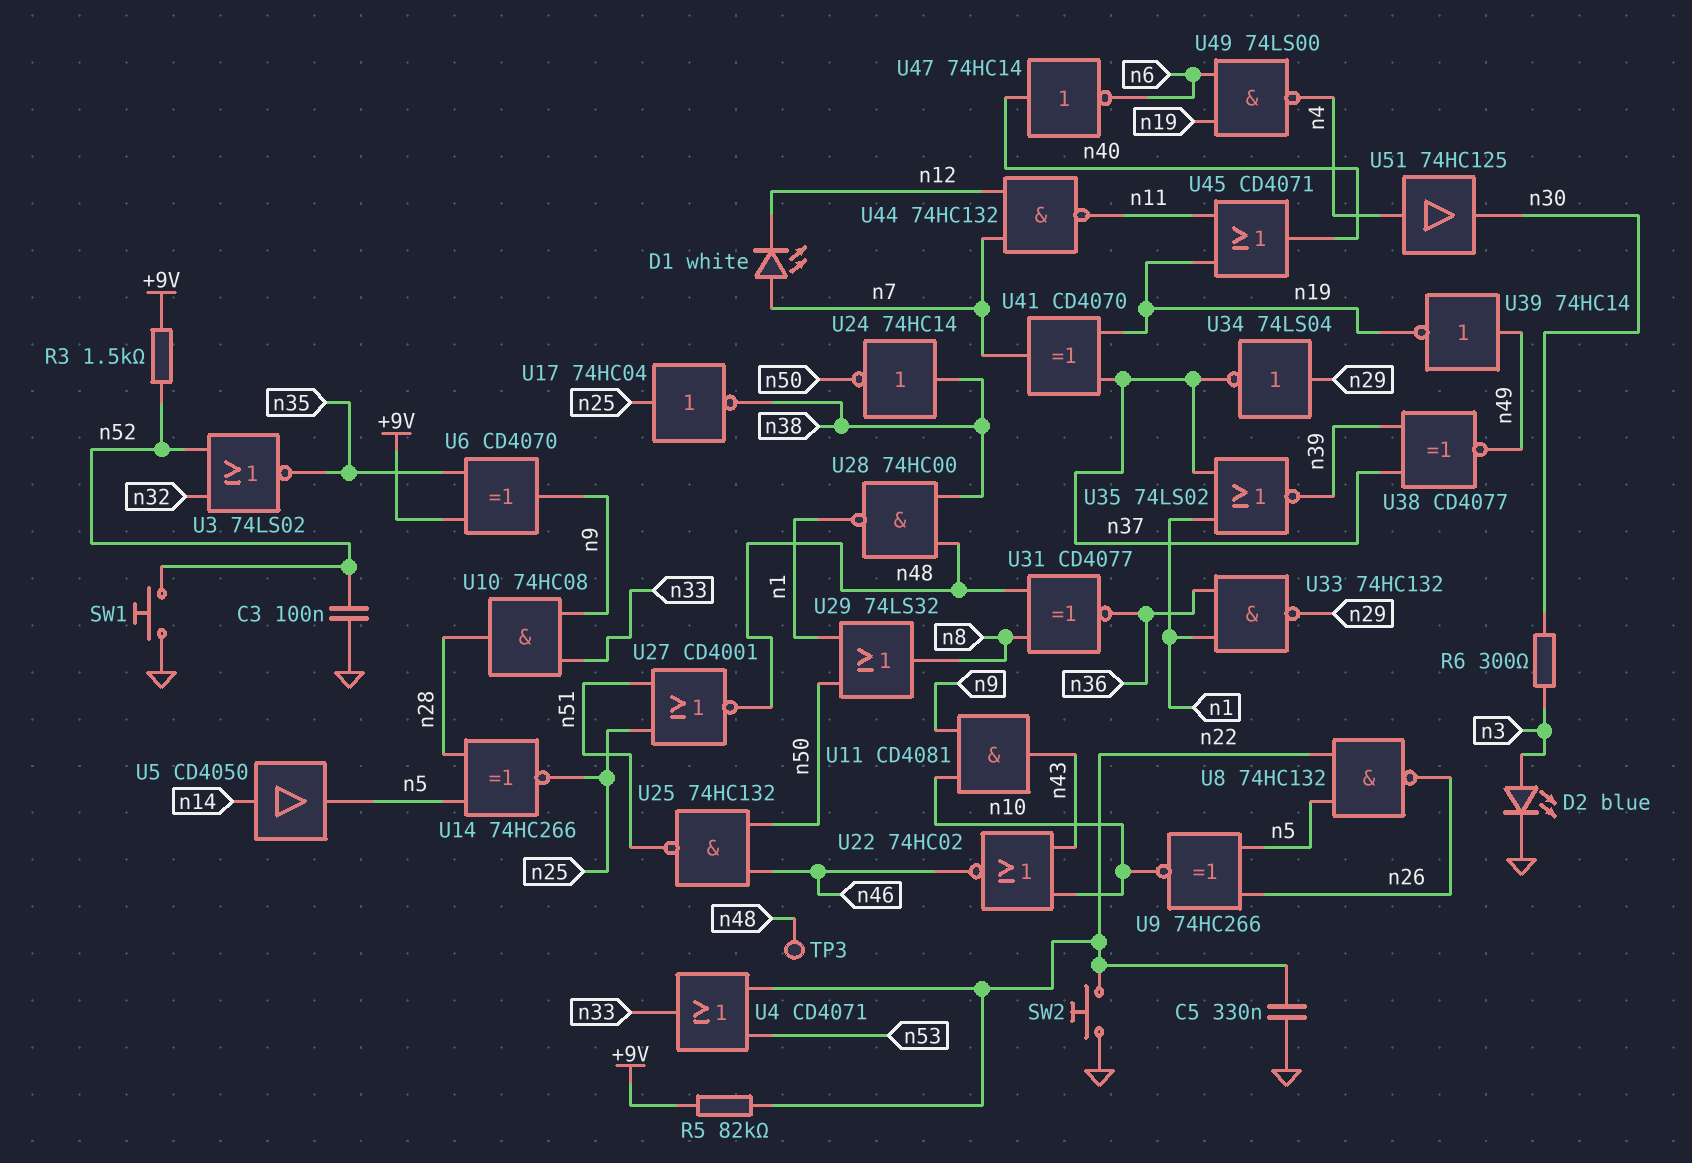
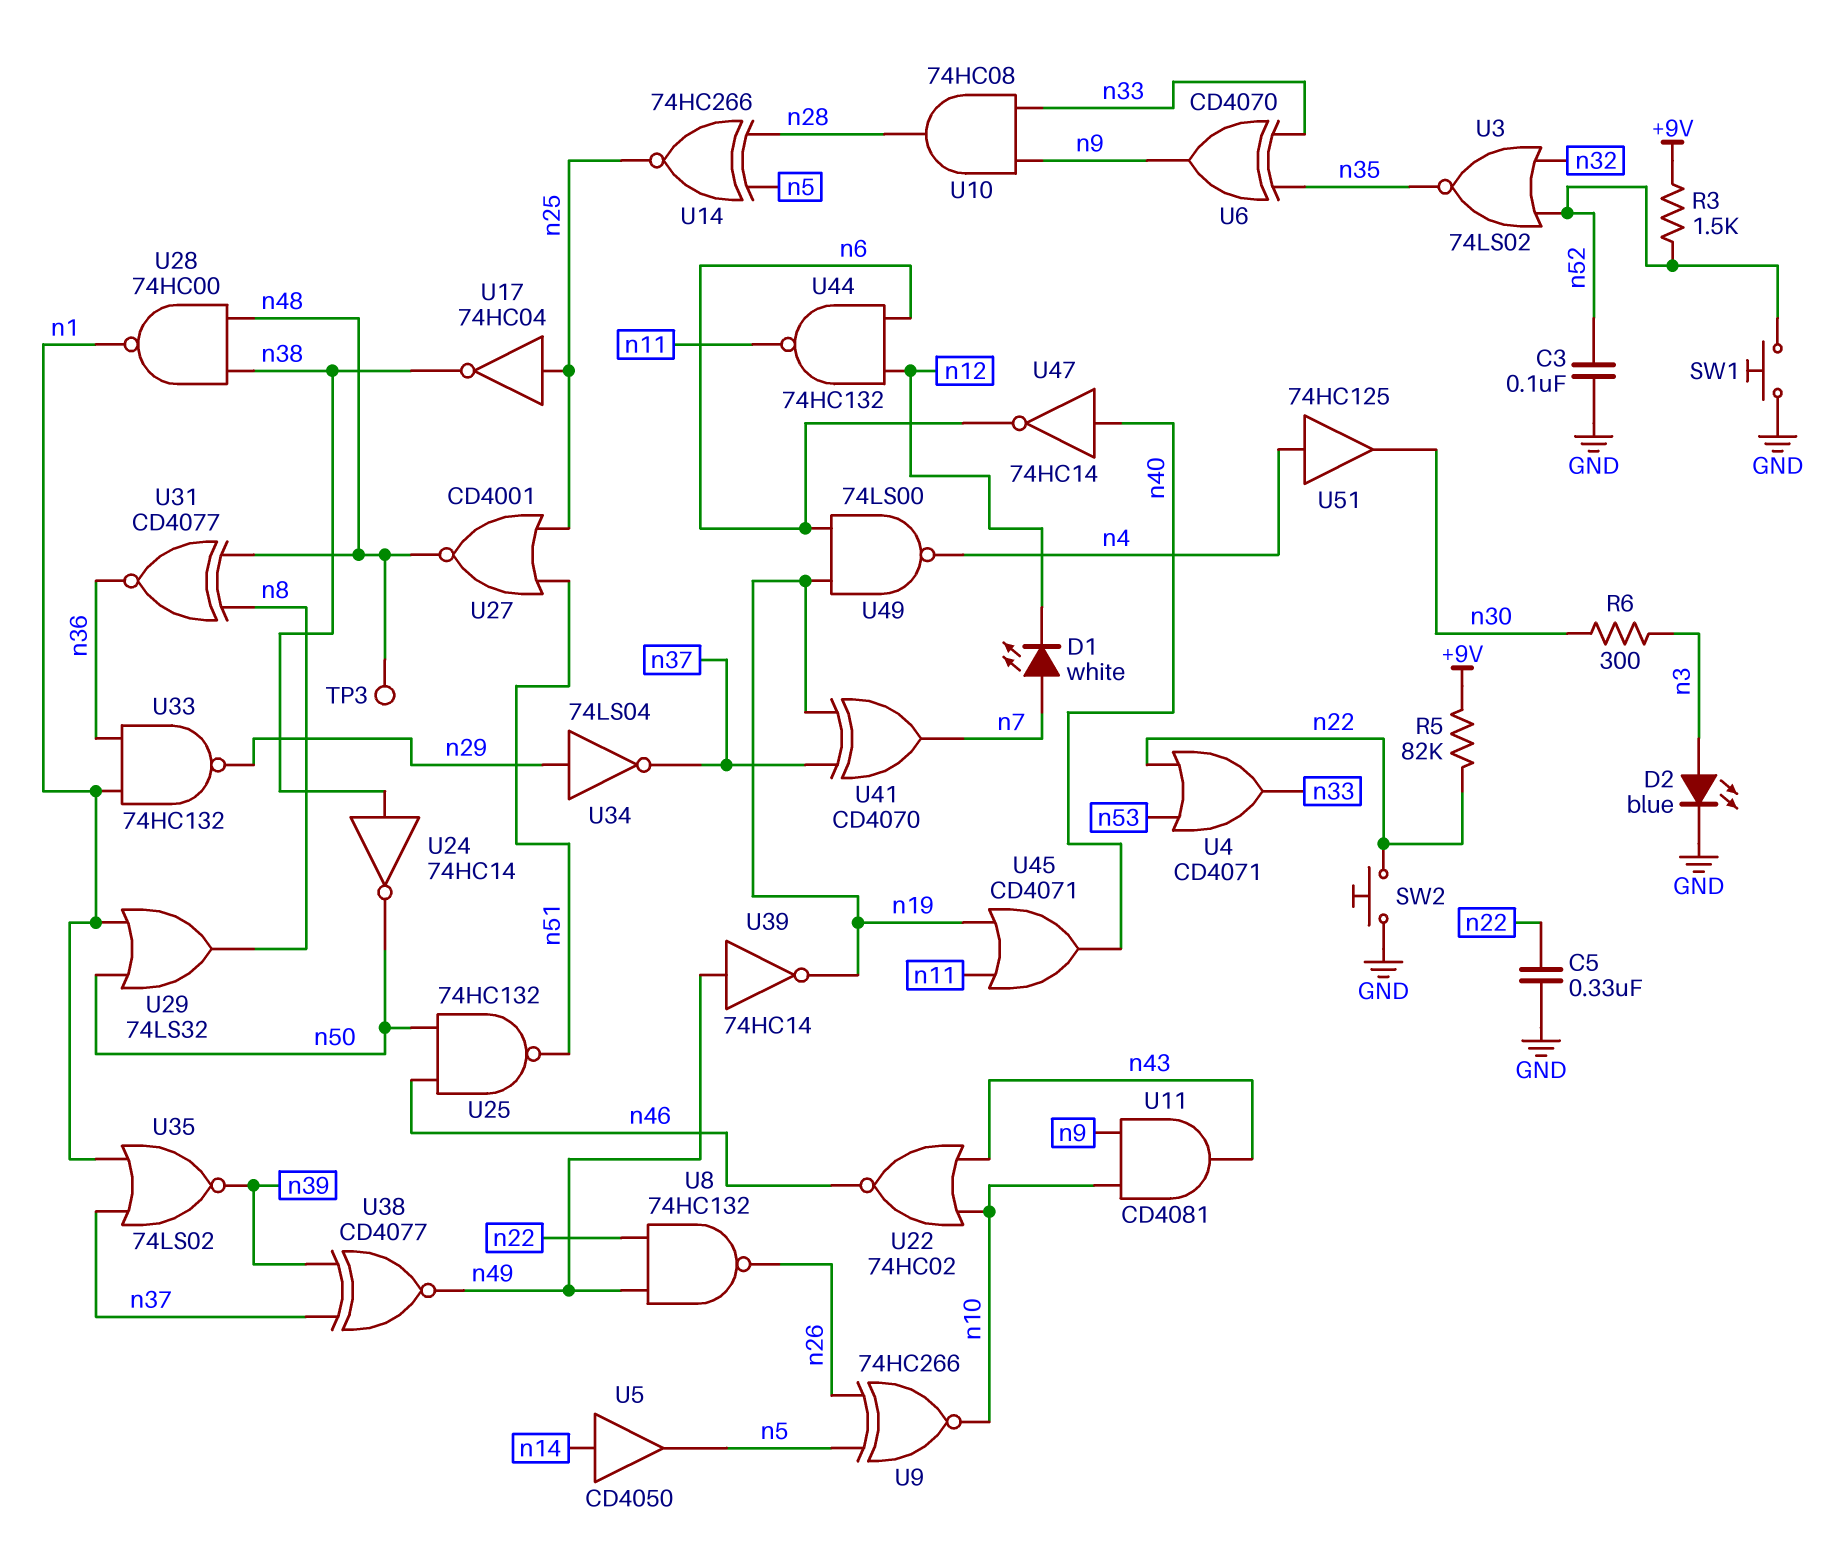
U6: XOR CD4070 (in +9V, in n35, out n9) -> XOR CD4070 (in n33, in n35, out n9)
U8: NAND 74HC132 (in n5, in n22, out n26) -> NAND 74HC132 (in n22, in n49, out n26)
U44: NAND 74HC132 (in n7, in n12, out n11) -> NAND 74HC132 (in n6, in n12, out n11)

